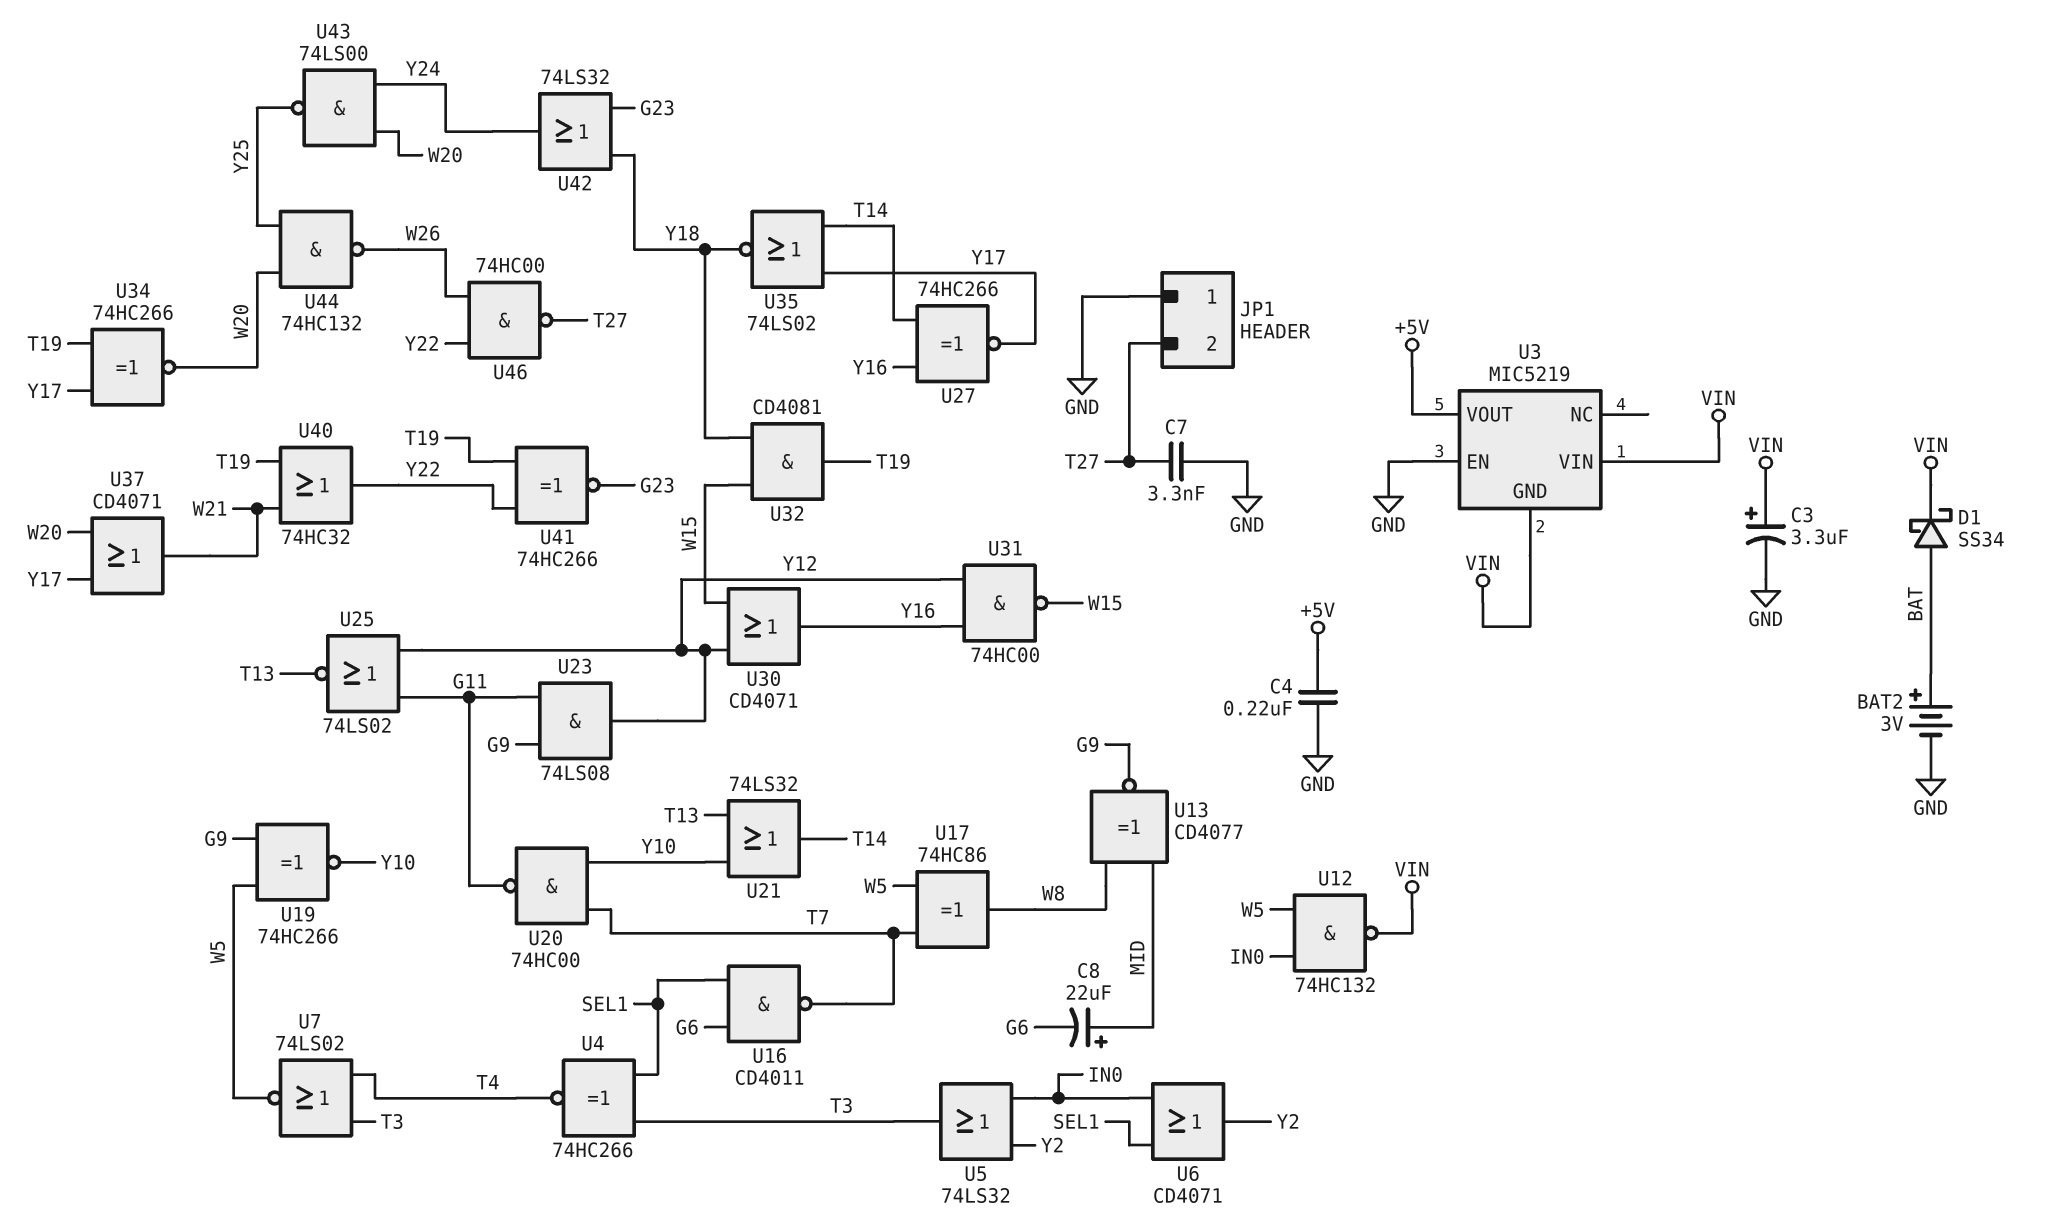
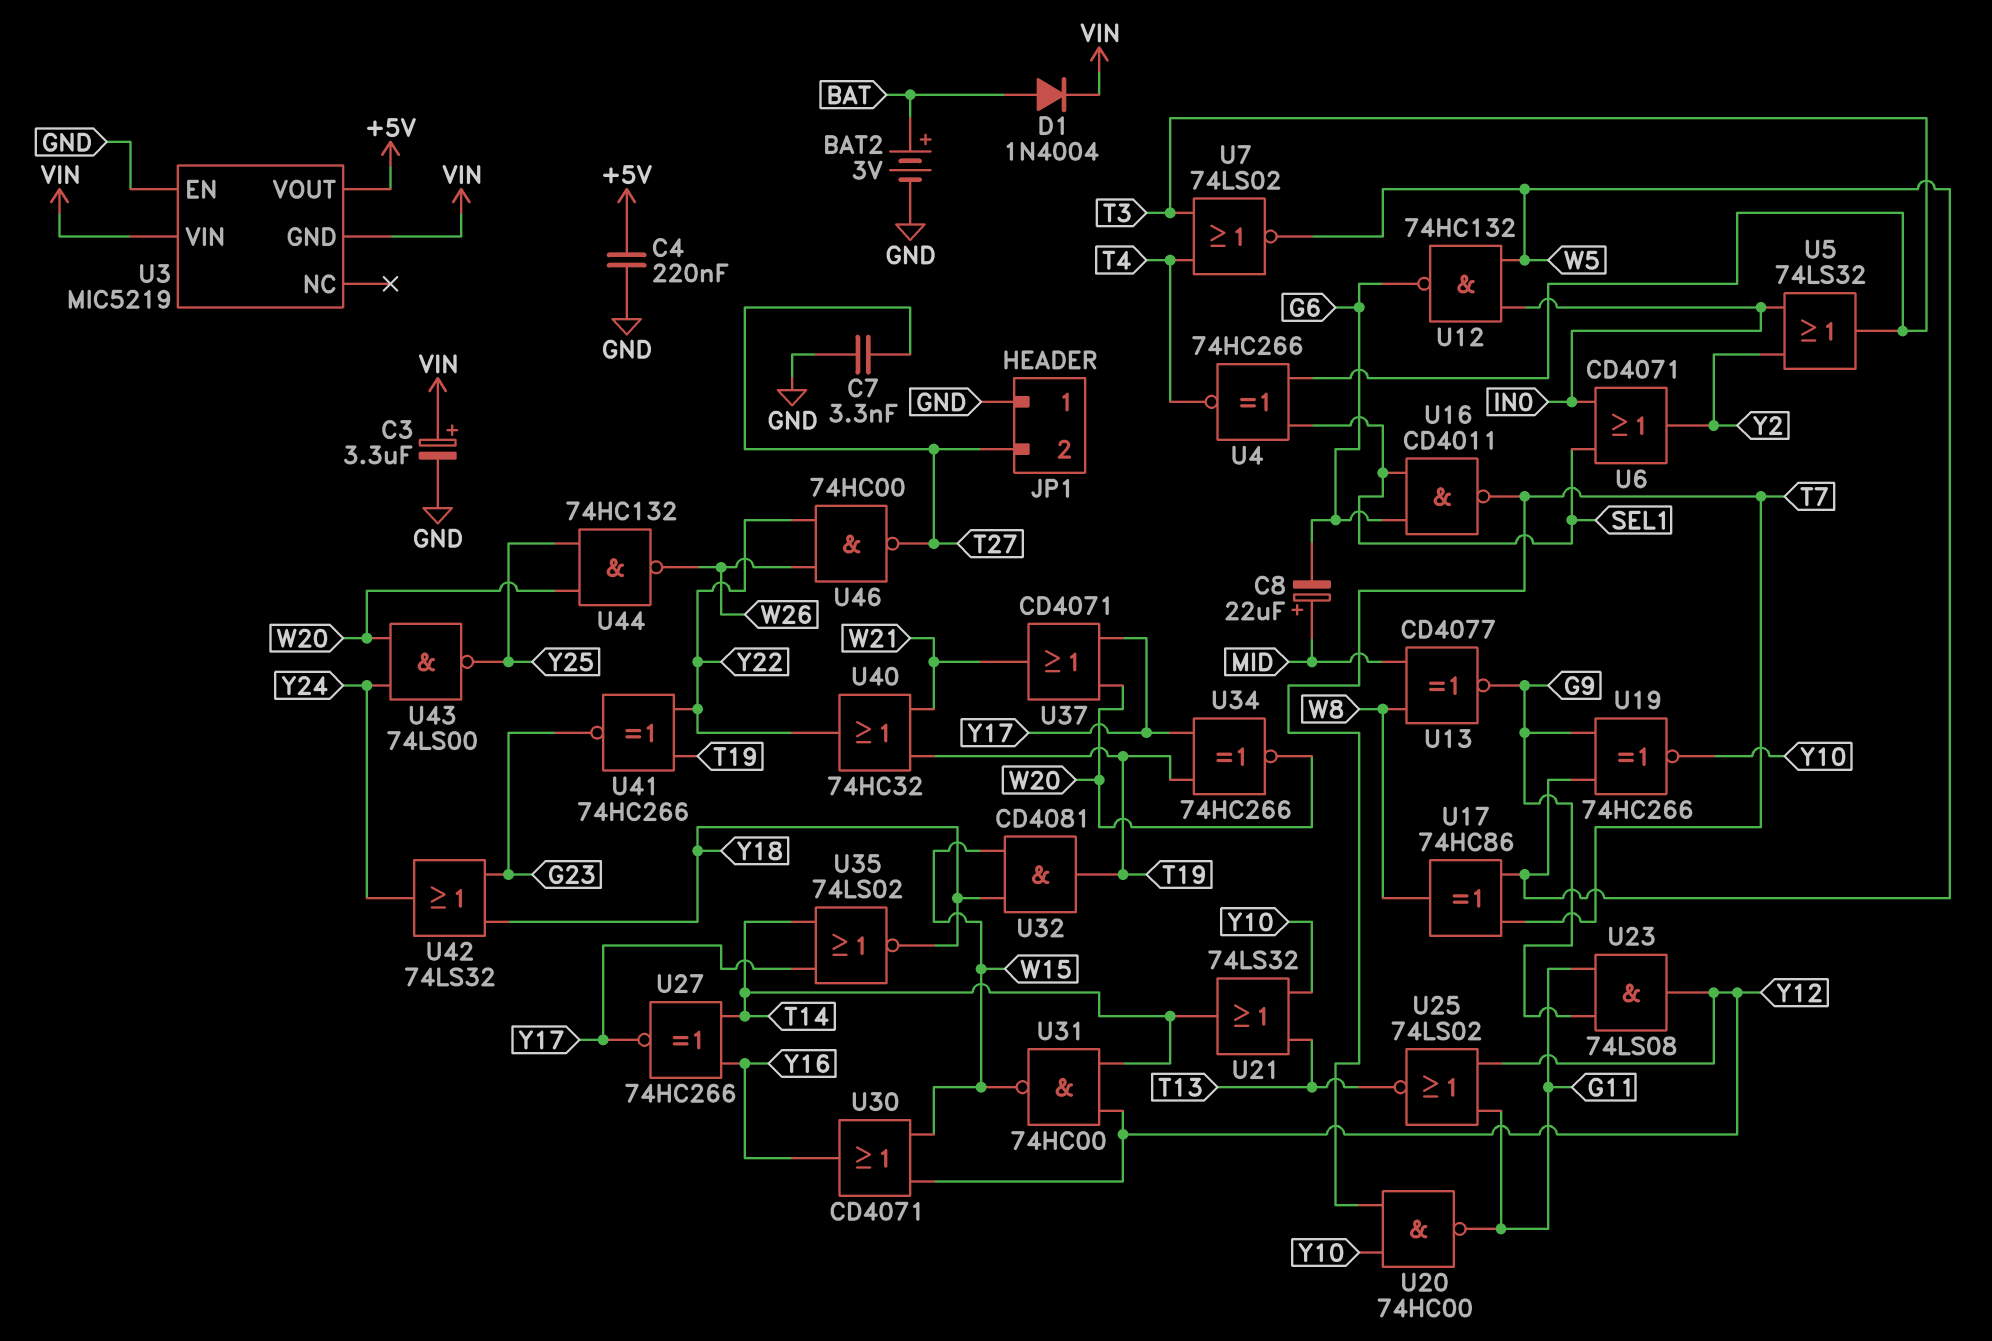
D1: schottky SS34 (A BAT, K VIN) -> diode 1N4004 (A BAT, K VIN)
U12: NAND 74HC132 (in IN0, in W5, out VIN) -> NAND 74HC132 (in IN0, in W5, out G6)
U31: NAND 74HC00 (in Y12, in Y16, out W15) -> NAND 74HC00 (in T14, in Y12, out W15)

